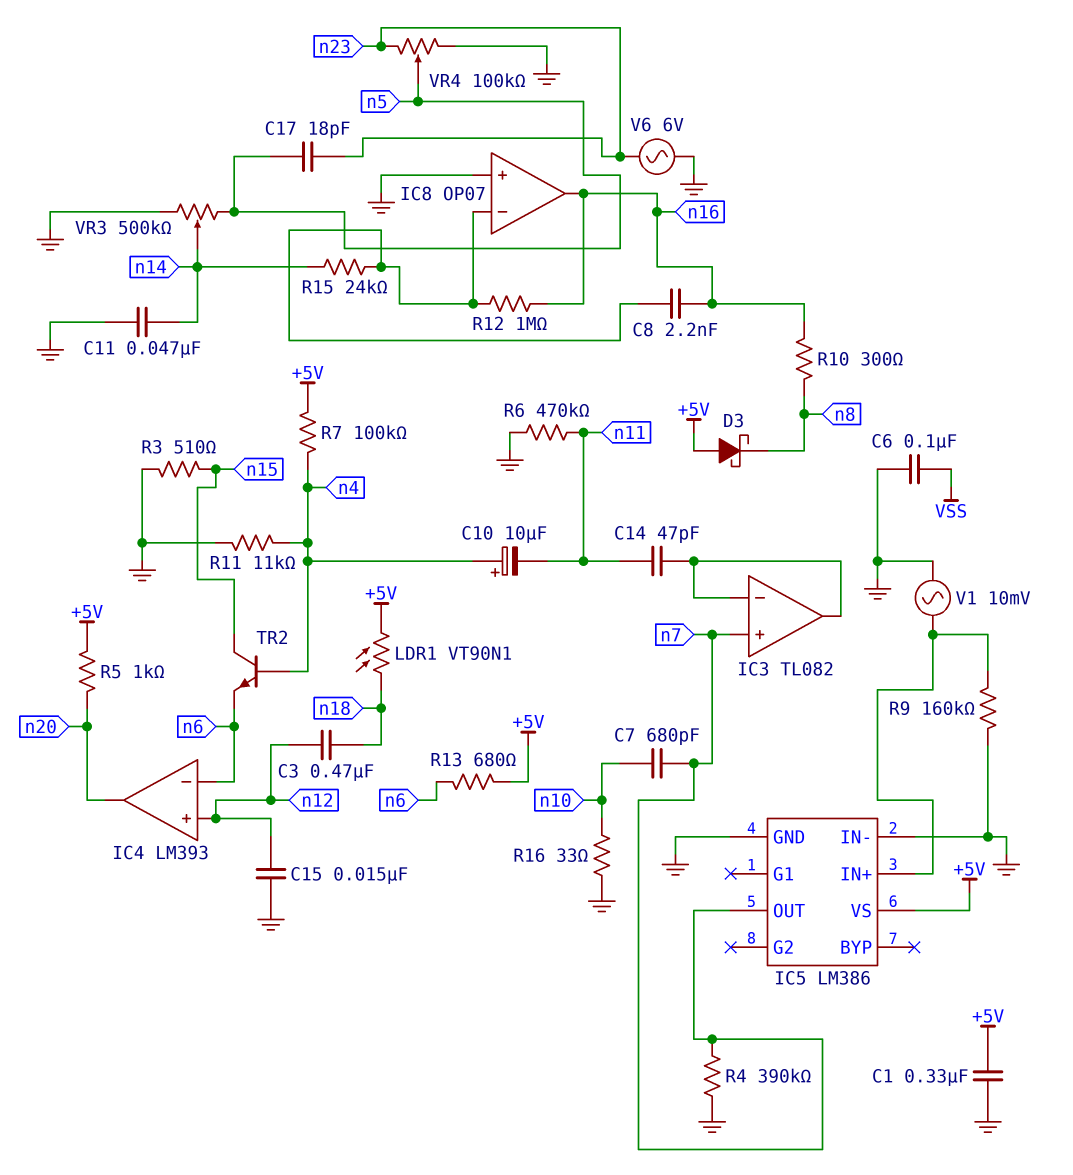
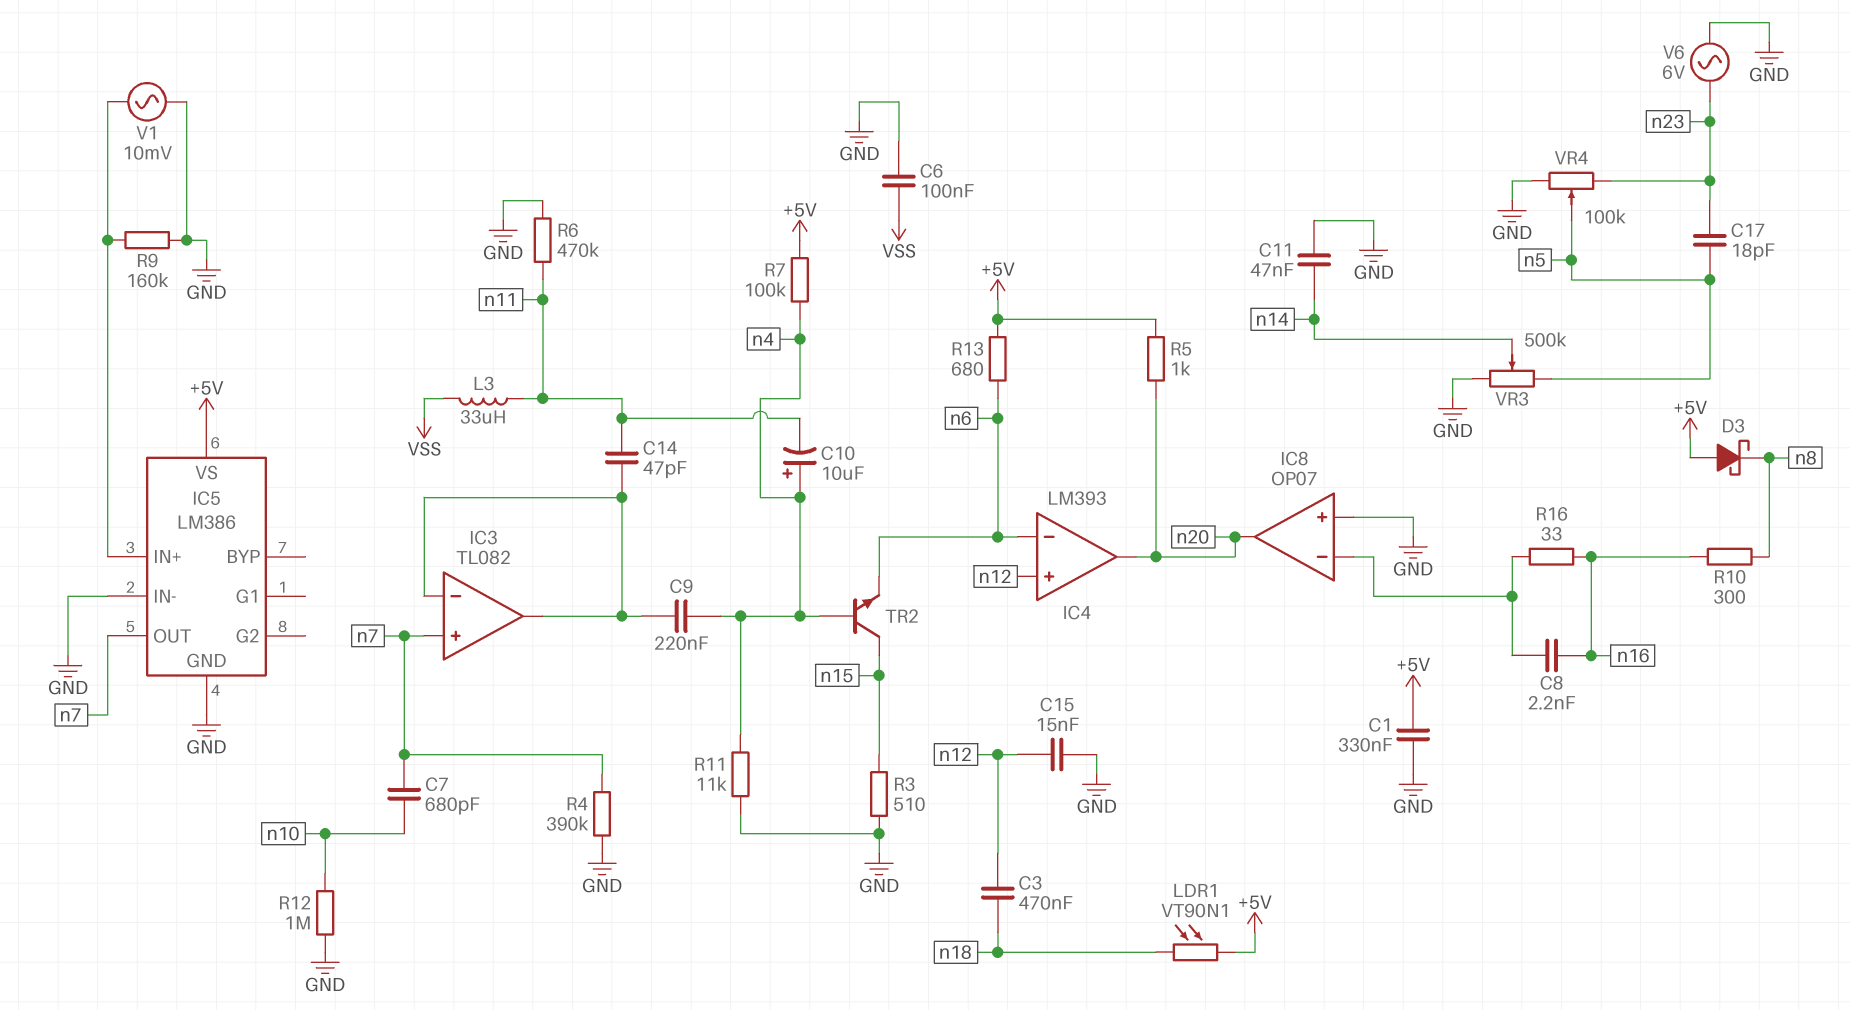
C9: none -> 220nF (IC3/in-, n4)
IC8 pin out: n16 -> n20
L3: none -> 33uH (VSS, n11)
R12: 1M (IC8/in-, n16) -> 1M (GND, n10)
R15: 24k (IC8/in-, n14) -> none
R16: 33 (GND, n10) -> 33 (IC8/in-, n16)

